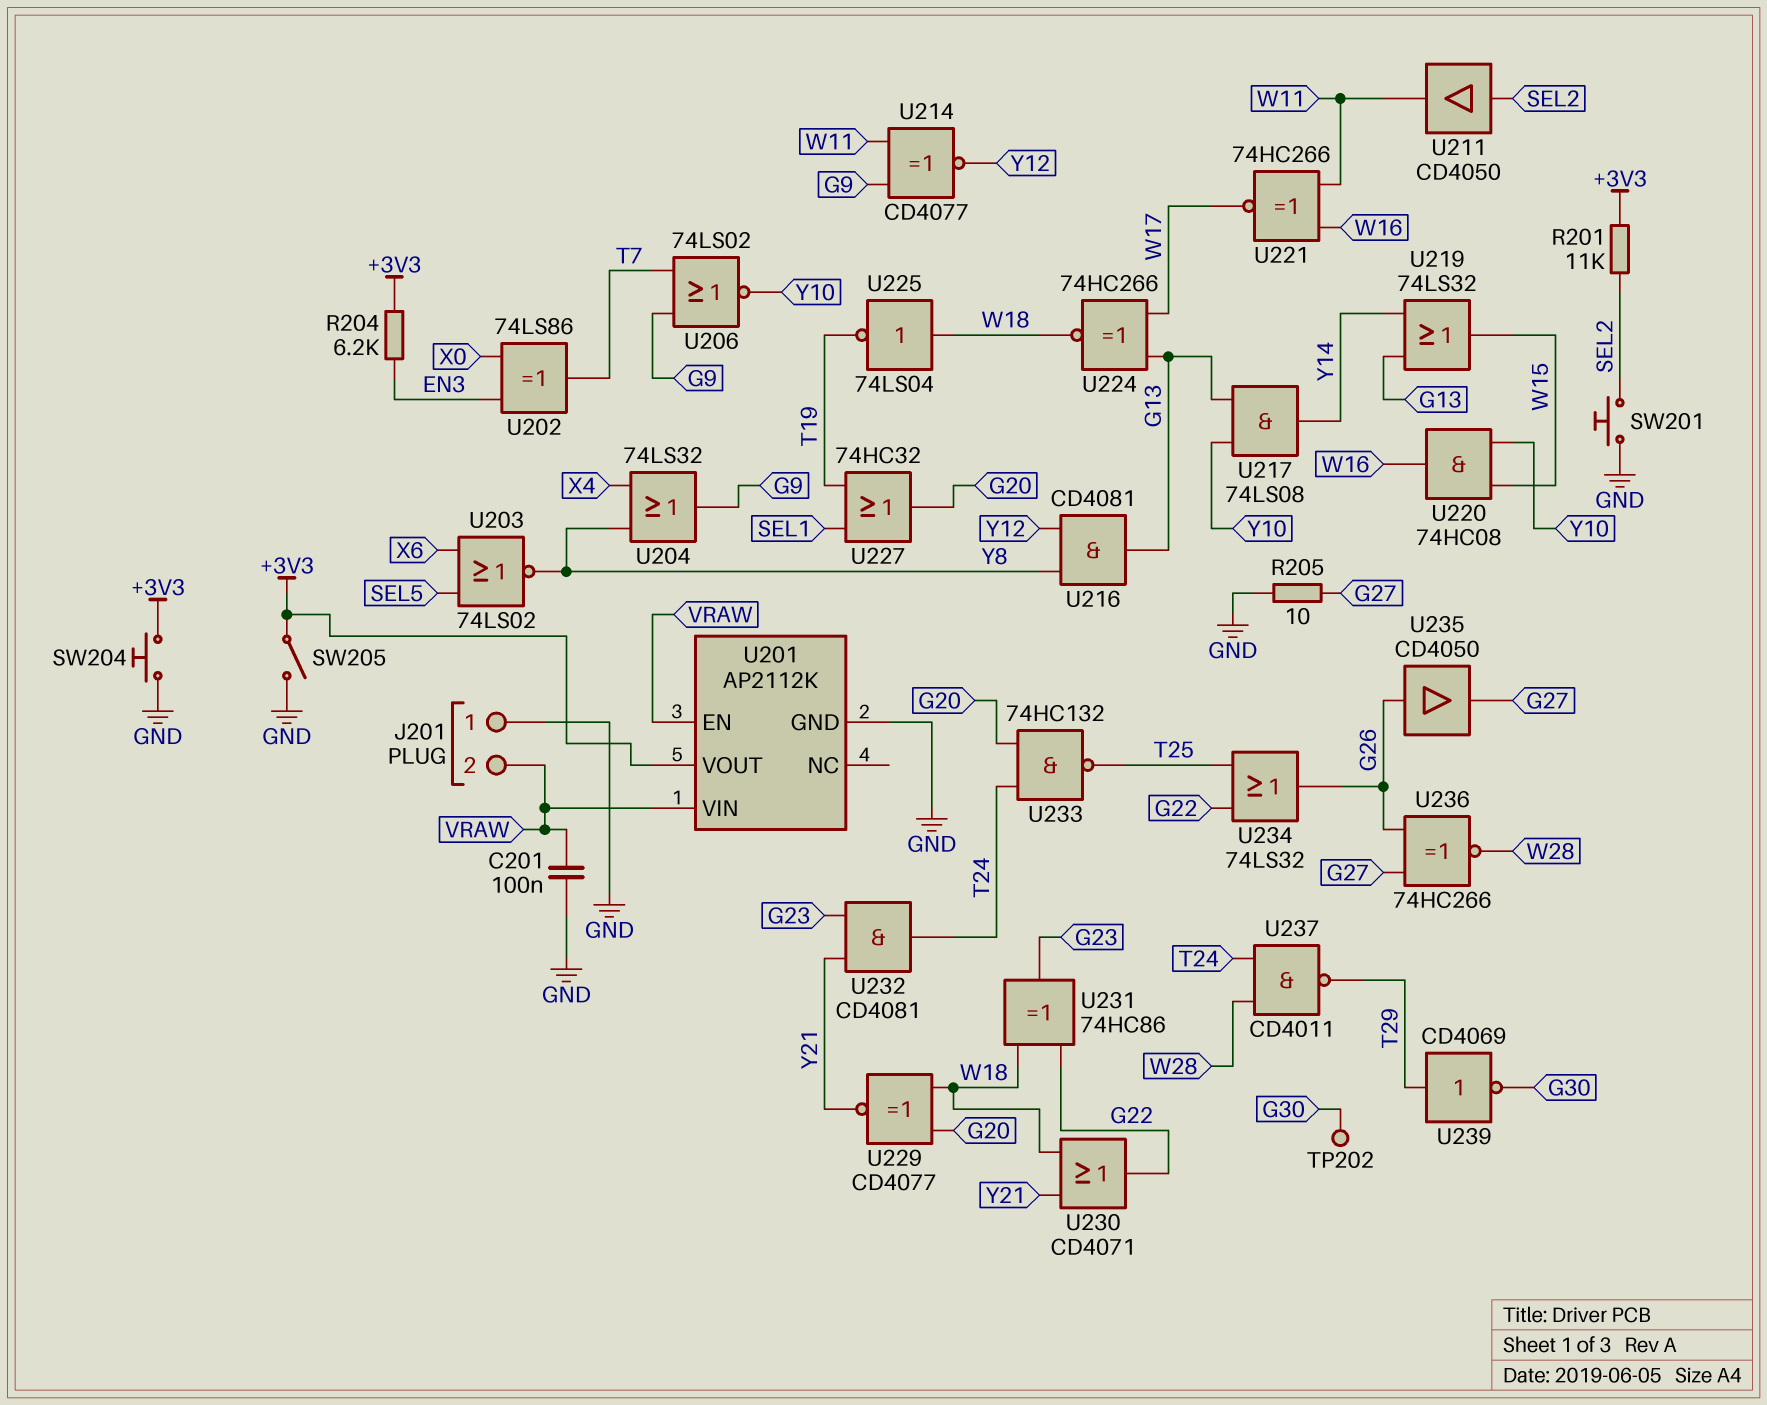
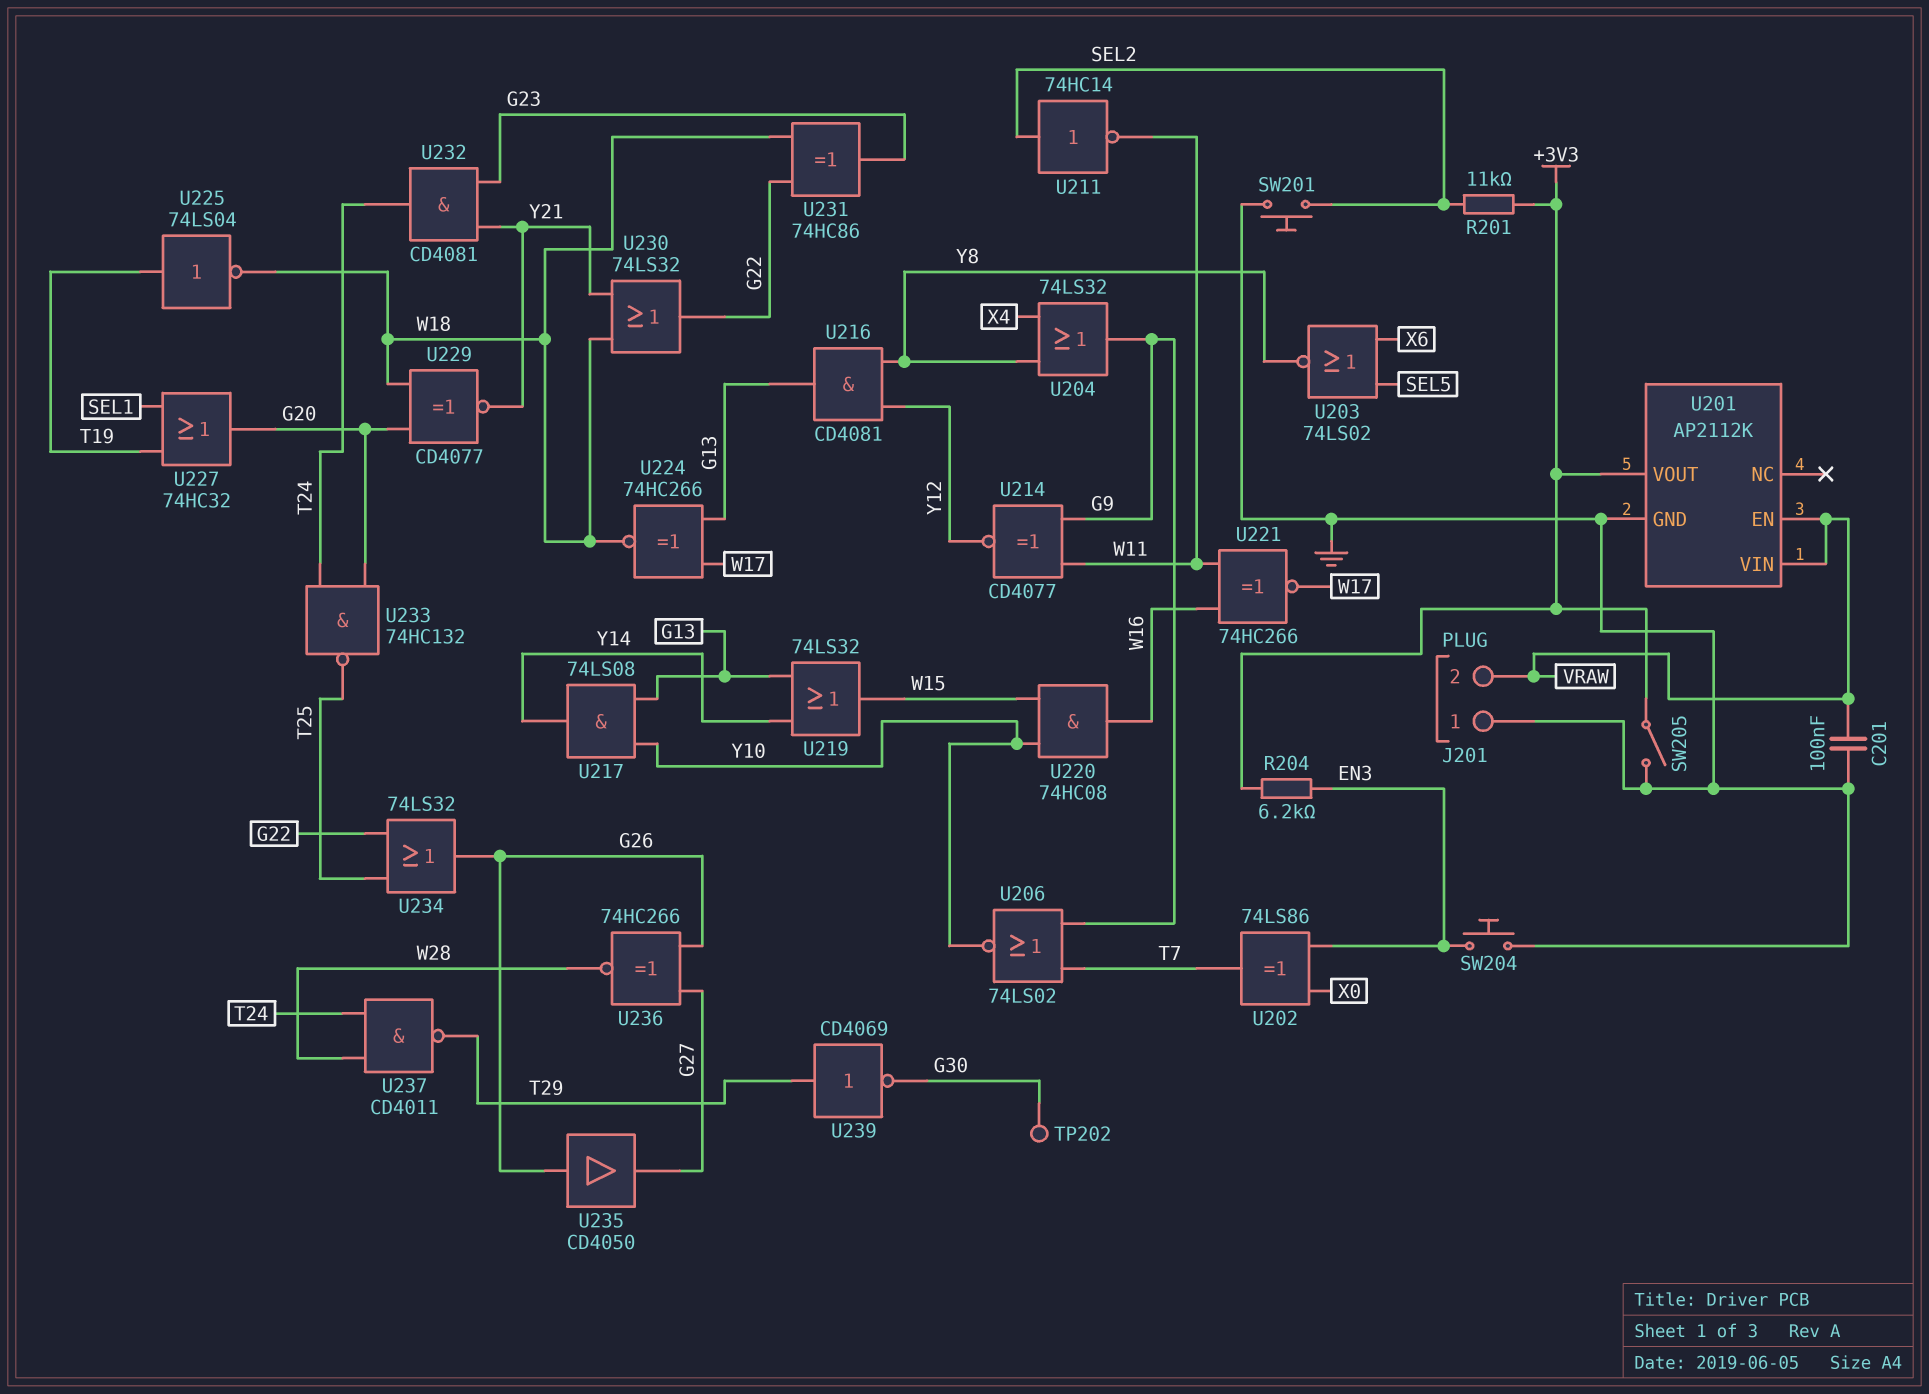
R205: 10 (G27, GND) -> none
SW204: button (+3V3, GND) -> button (EN3, GND)
U211: buffer CD4050 (in SEL2, out W11) -> NOT 74HC14 (in SEL2, out W11)
U225: NOT 74LS04 (in W18, out T19) -> NOT 74LS04 (in T19, out W18)
U230: OR CD4071 (in W18, in Y21, out G22) -> OR 74LS32 (in W18, in Y21, out G22)

